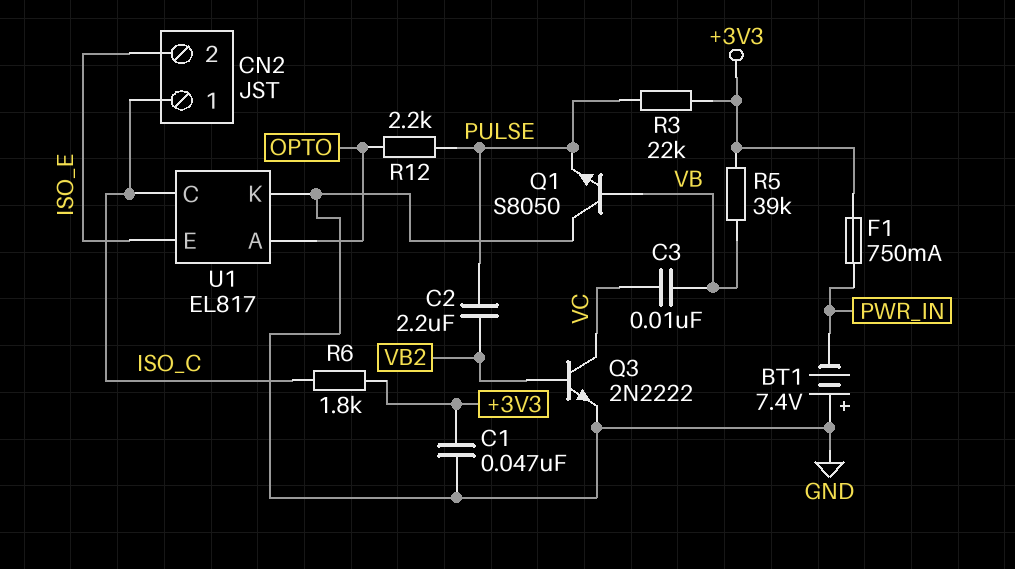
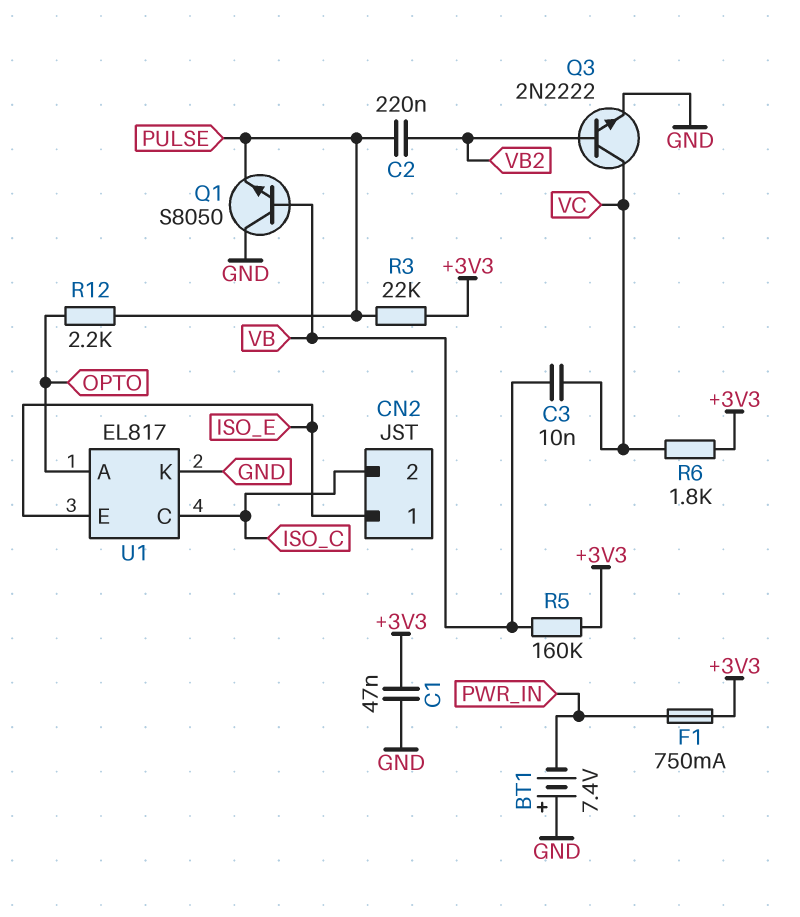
C2: 2.2uF (PULSE, VB2) -> 220nF (PULSE, VB2)
CN2 pin 1: ISO_C -> ISO_E
CN2 pin 2: ISO_E -> ISO_C
R5: 39k (+3V3, VB) -> 160k (+3V3, VB)
R6: 1.8k (+3V3, ISO_C) -> 1.8k (+3V3, VC)

